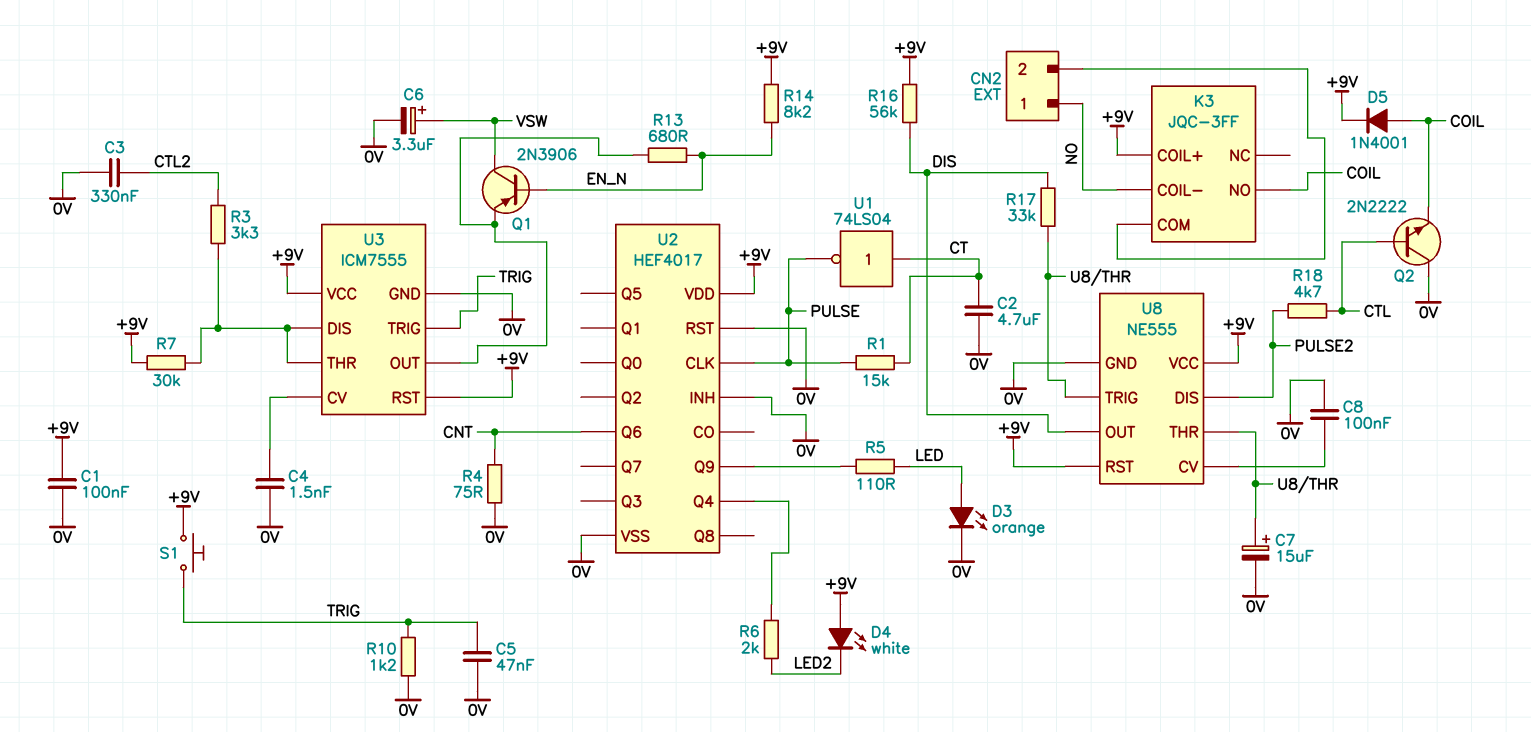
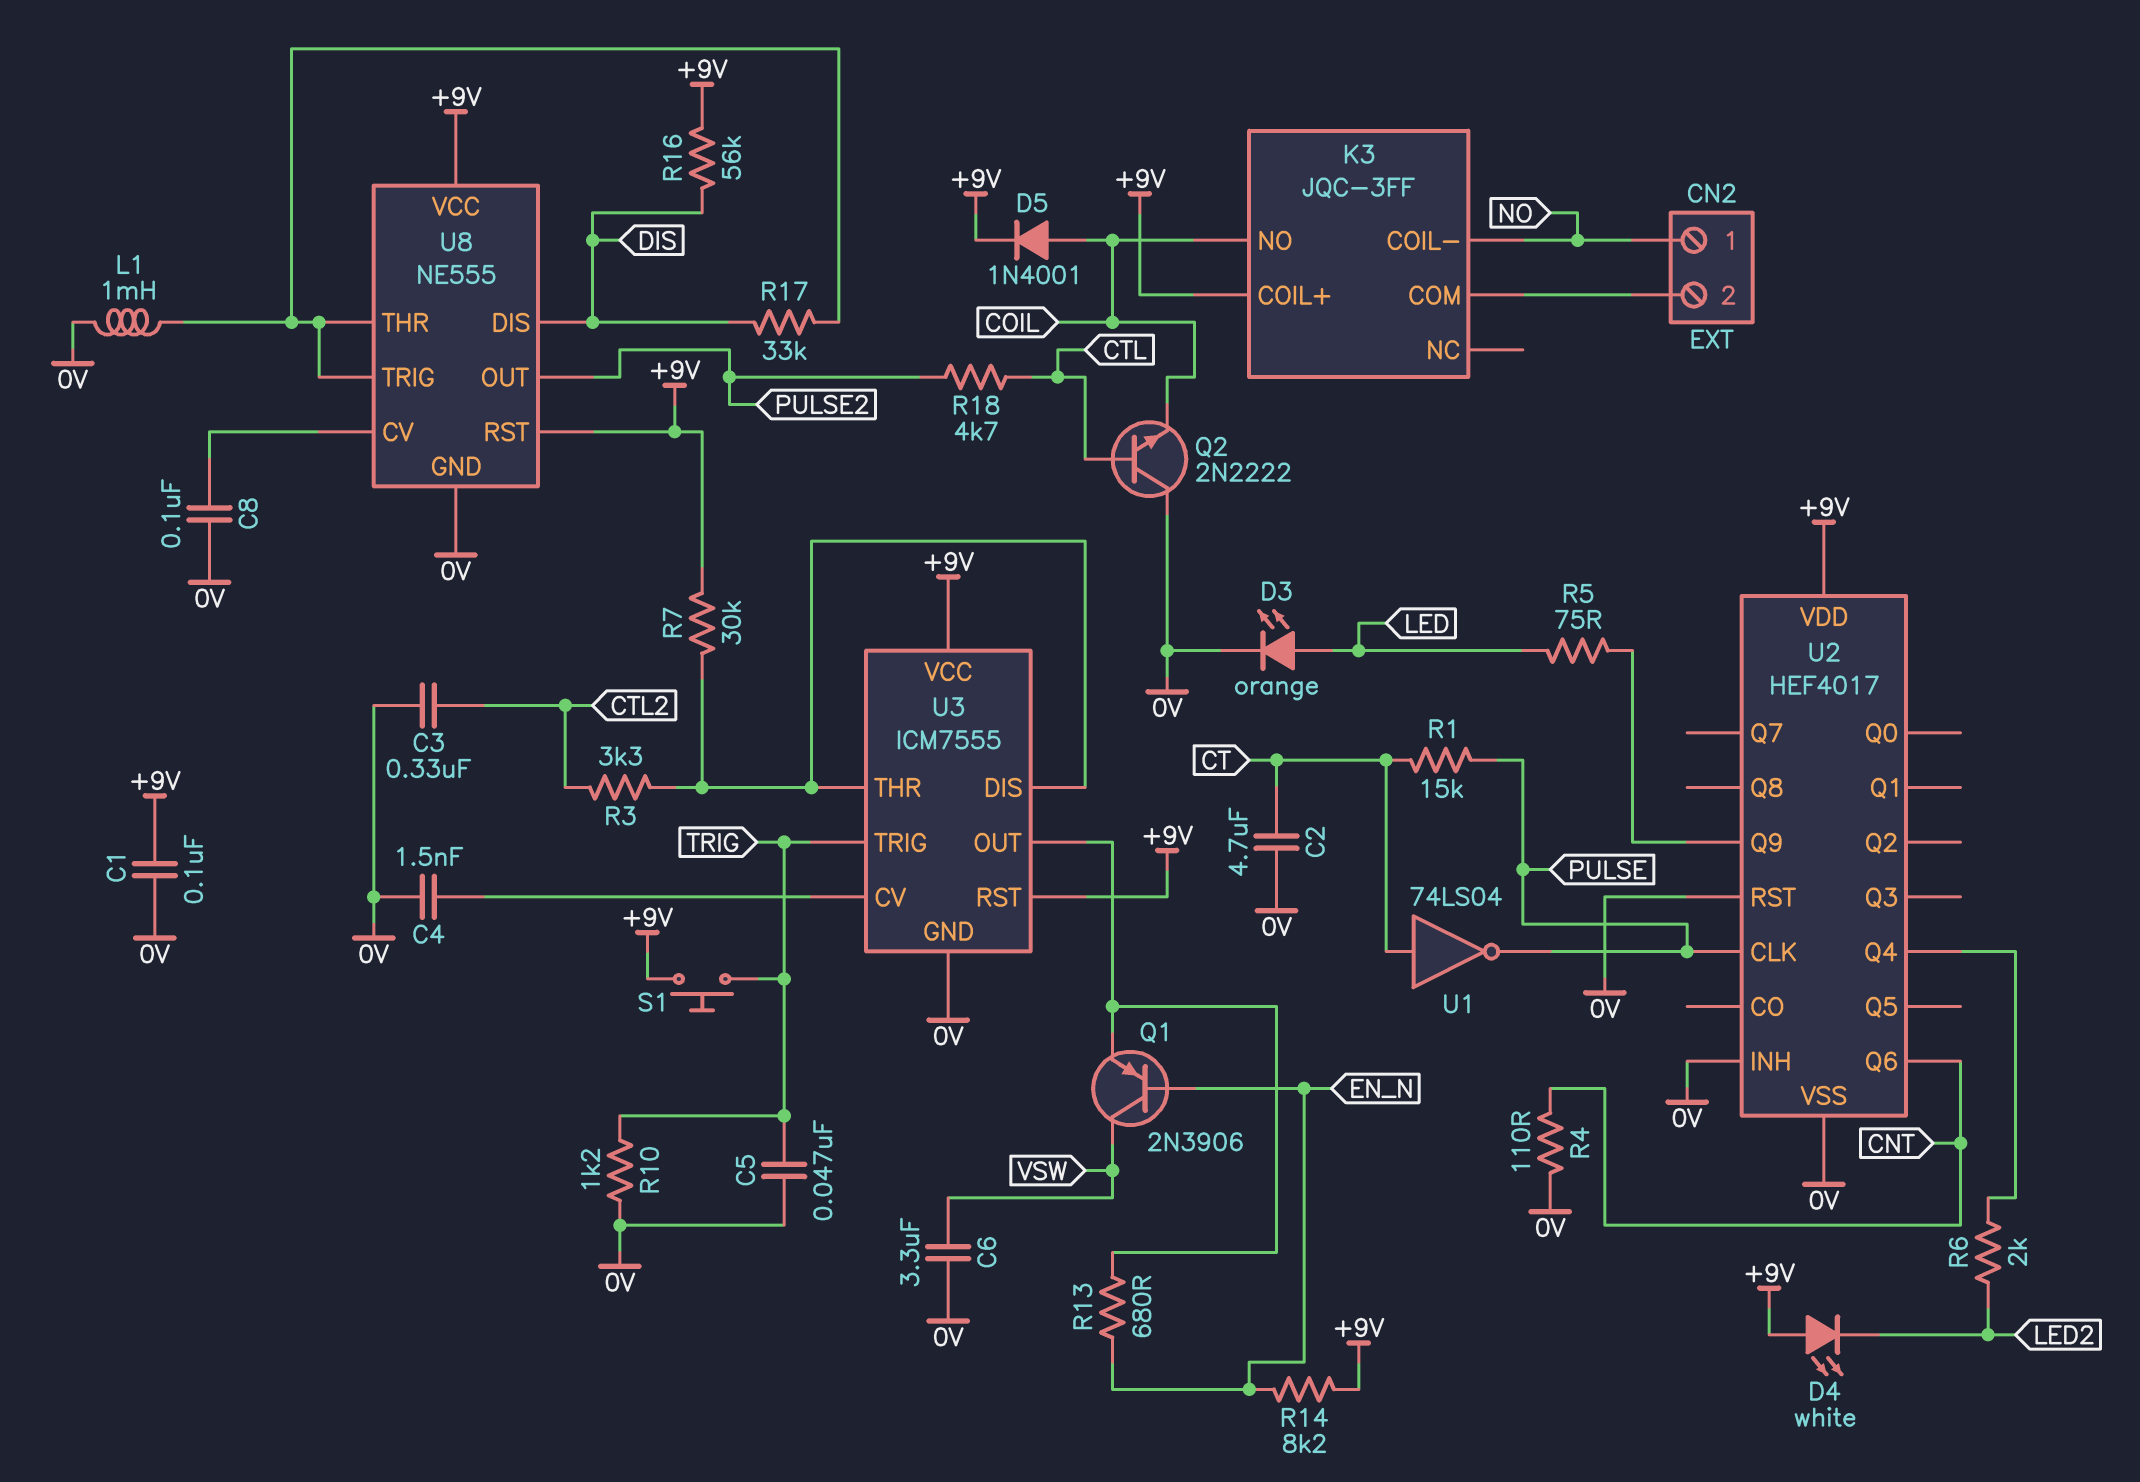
C6: 3.3uF (plus VSW, minus 0V) -> 3.3uF (0V, VSW)
C7: 15uF (plus U8/THR, minus 0V) -> none
L1: none -> 1mH (0V, U8/THR)
R4: 75 (0V, CNT) -> 110 (0V, CNT)
R5: 110 (LED, U2/Q9) -> 75 (LED, U2/Q9)
U8 pin DIS: PULSE2 -> DIS
U8 pin OUT: DIS -> PULSE2

